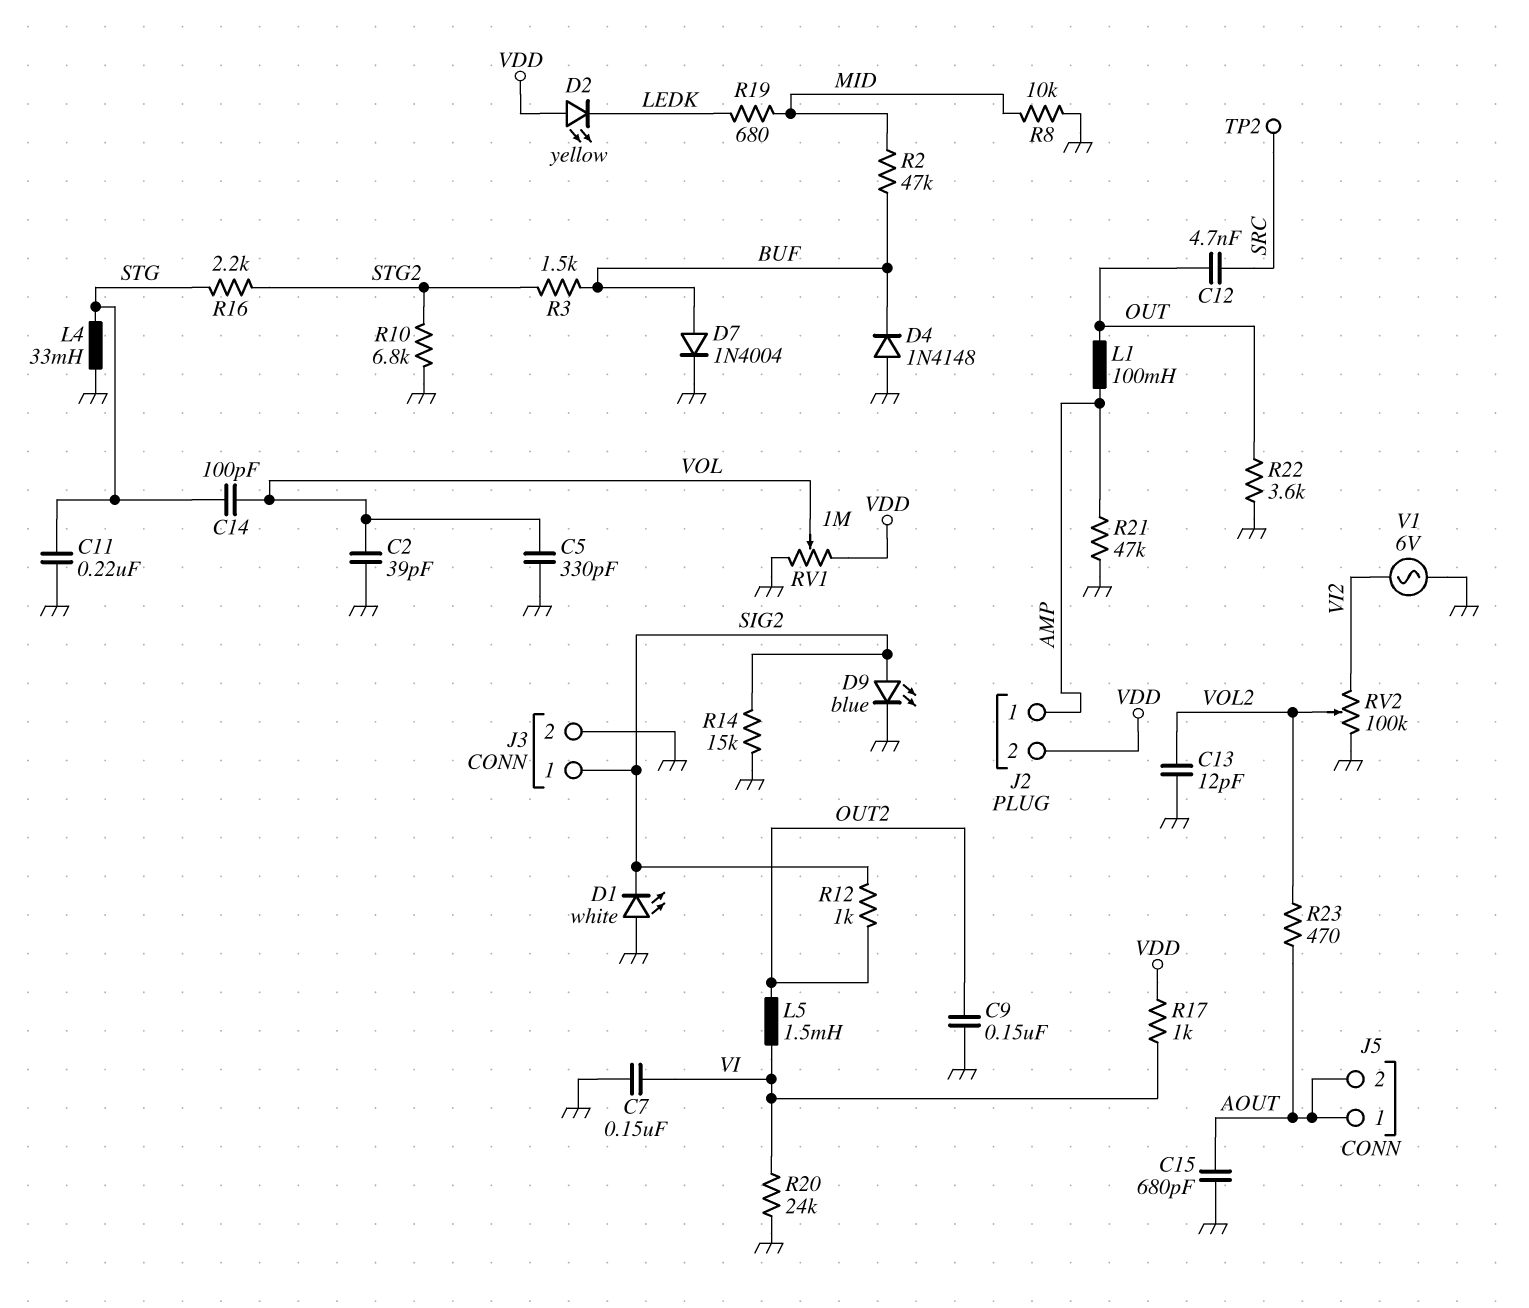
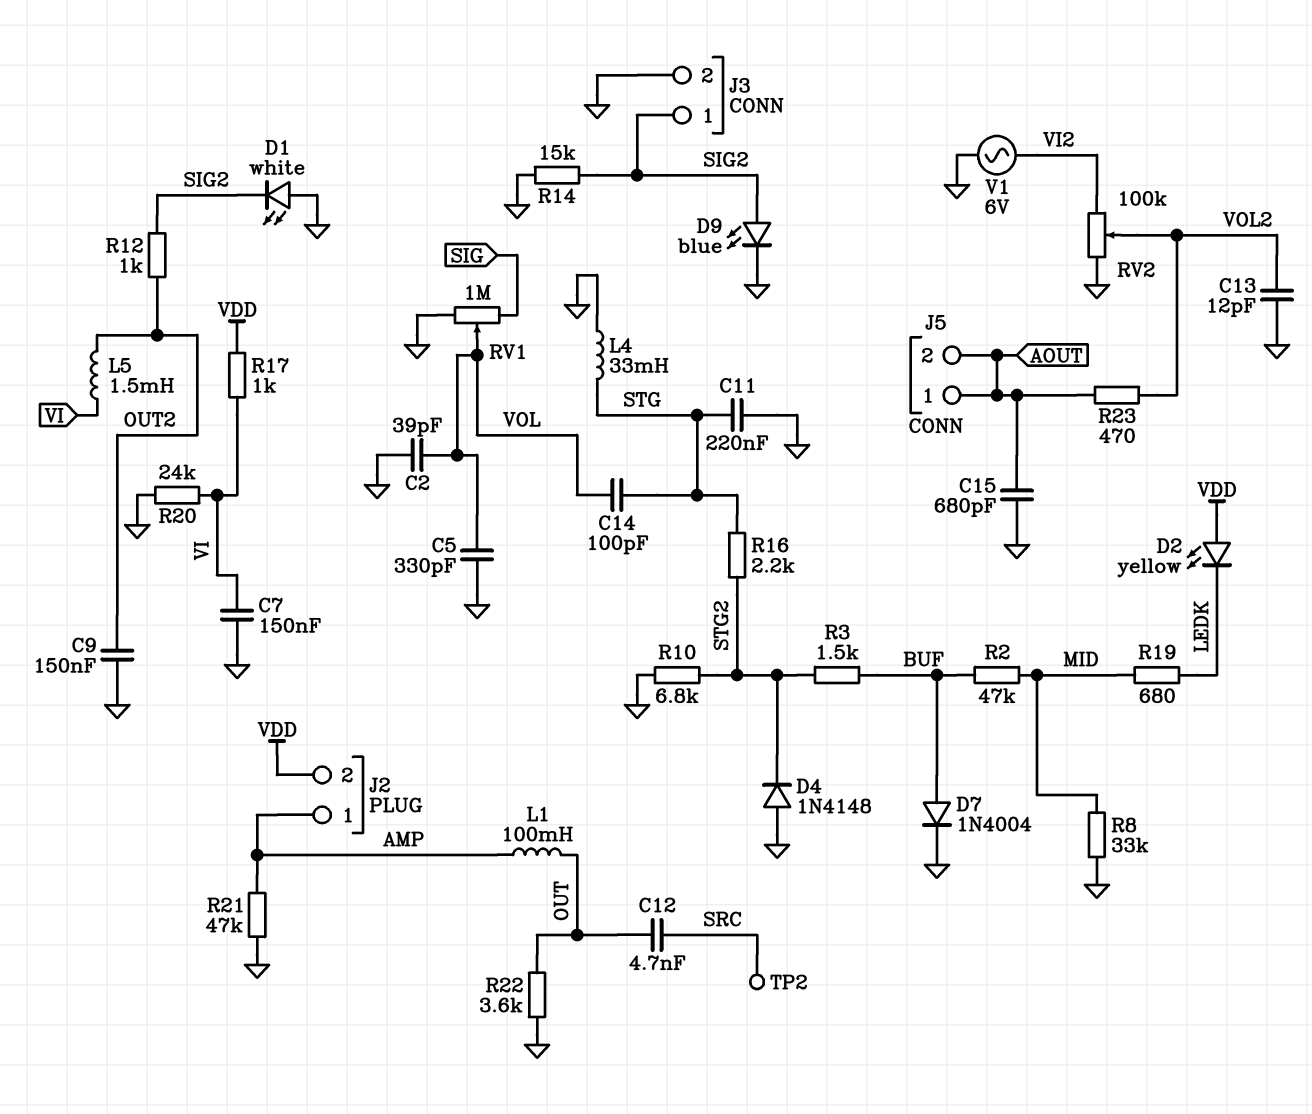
D4: diode 1N4148 (A GND, K BUF) -> diode 1N4148 (A GND, K STG2)
R8: 10k (GND, MID) -> 33k (GND, MID)
RV1: 1M (GND, VDD, wiper VOL) -> 1M (GND, SIG, wiper VOL)

